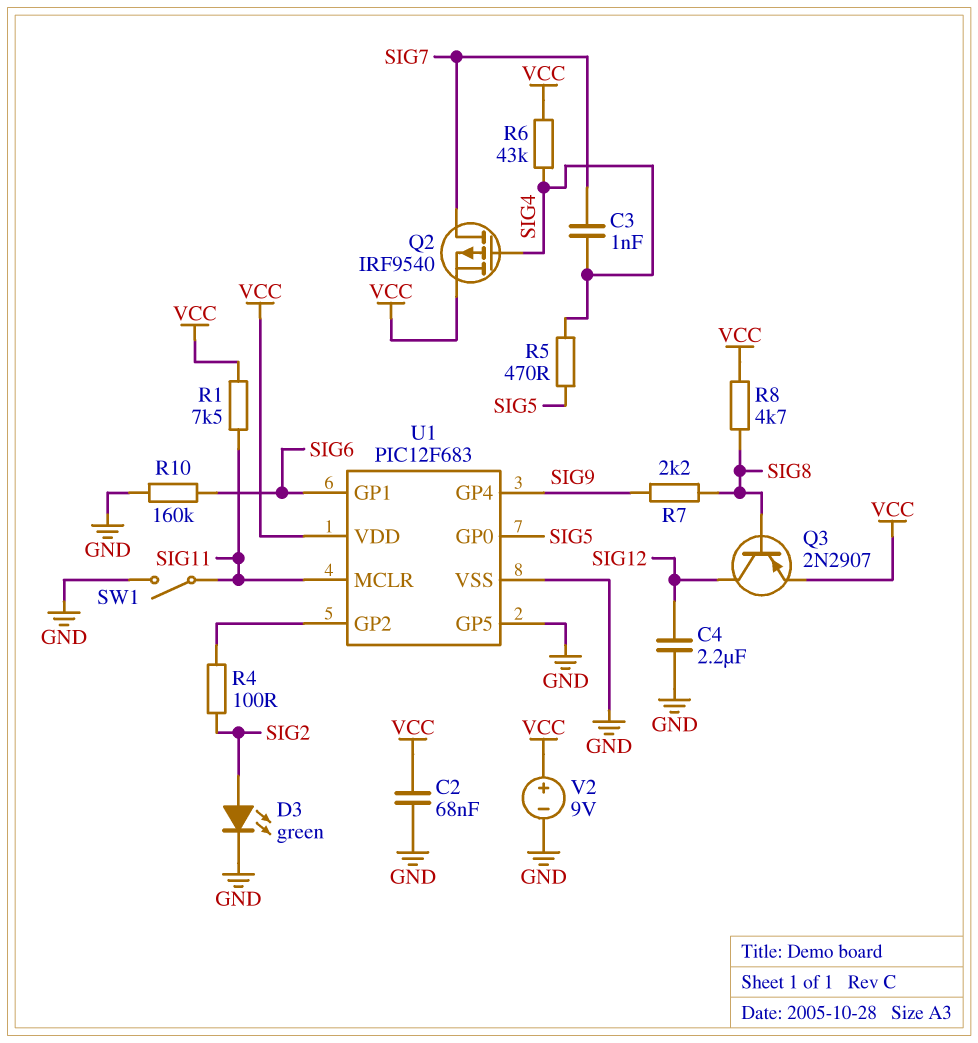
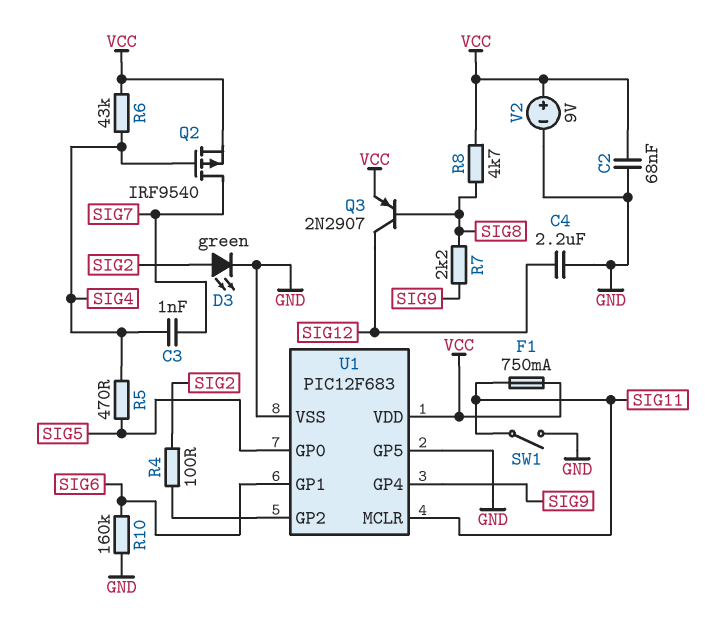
F1: none -> 750mA (SIG11, VCC)
R1: 7.5k (SIG11, VCC) -> none

